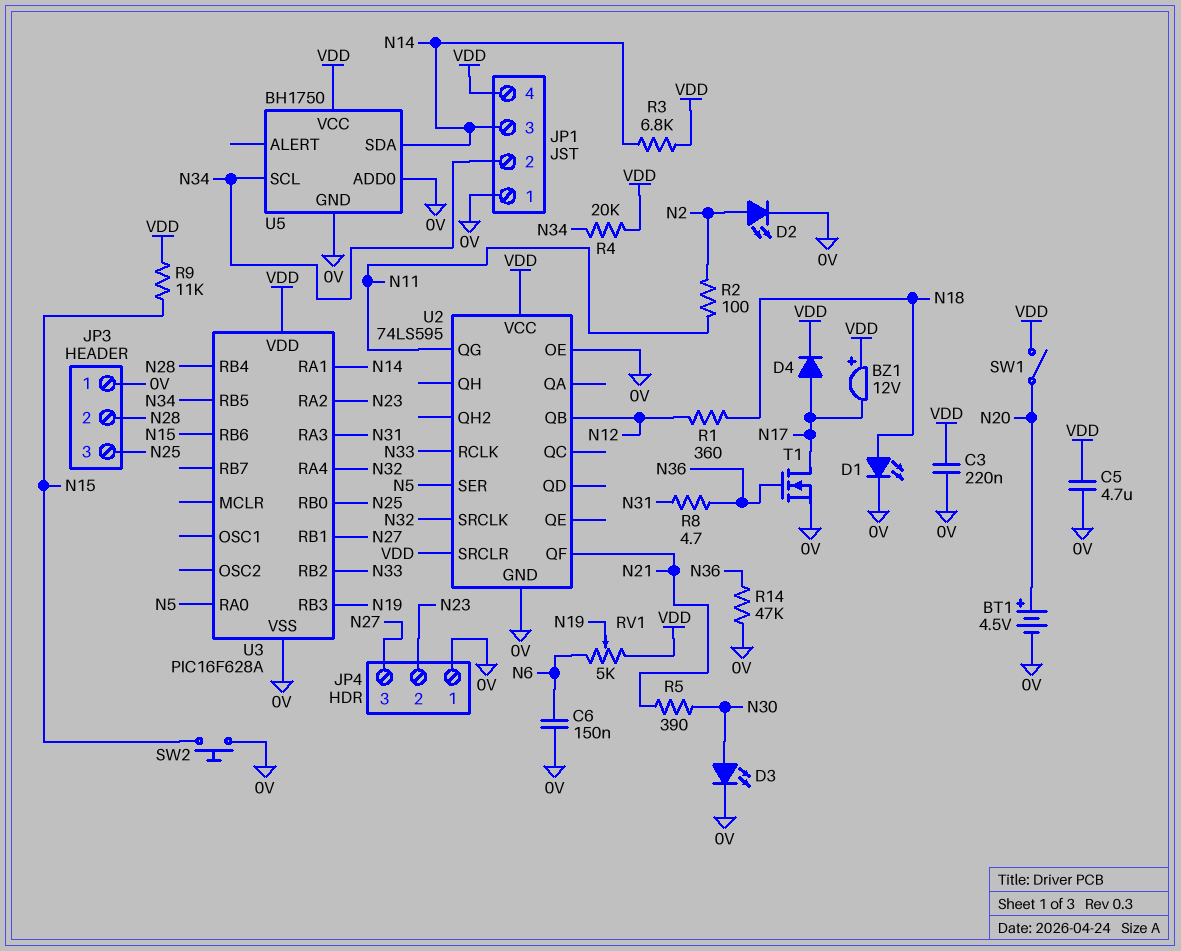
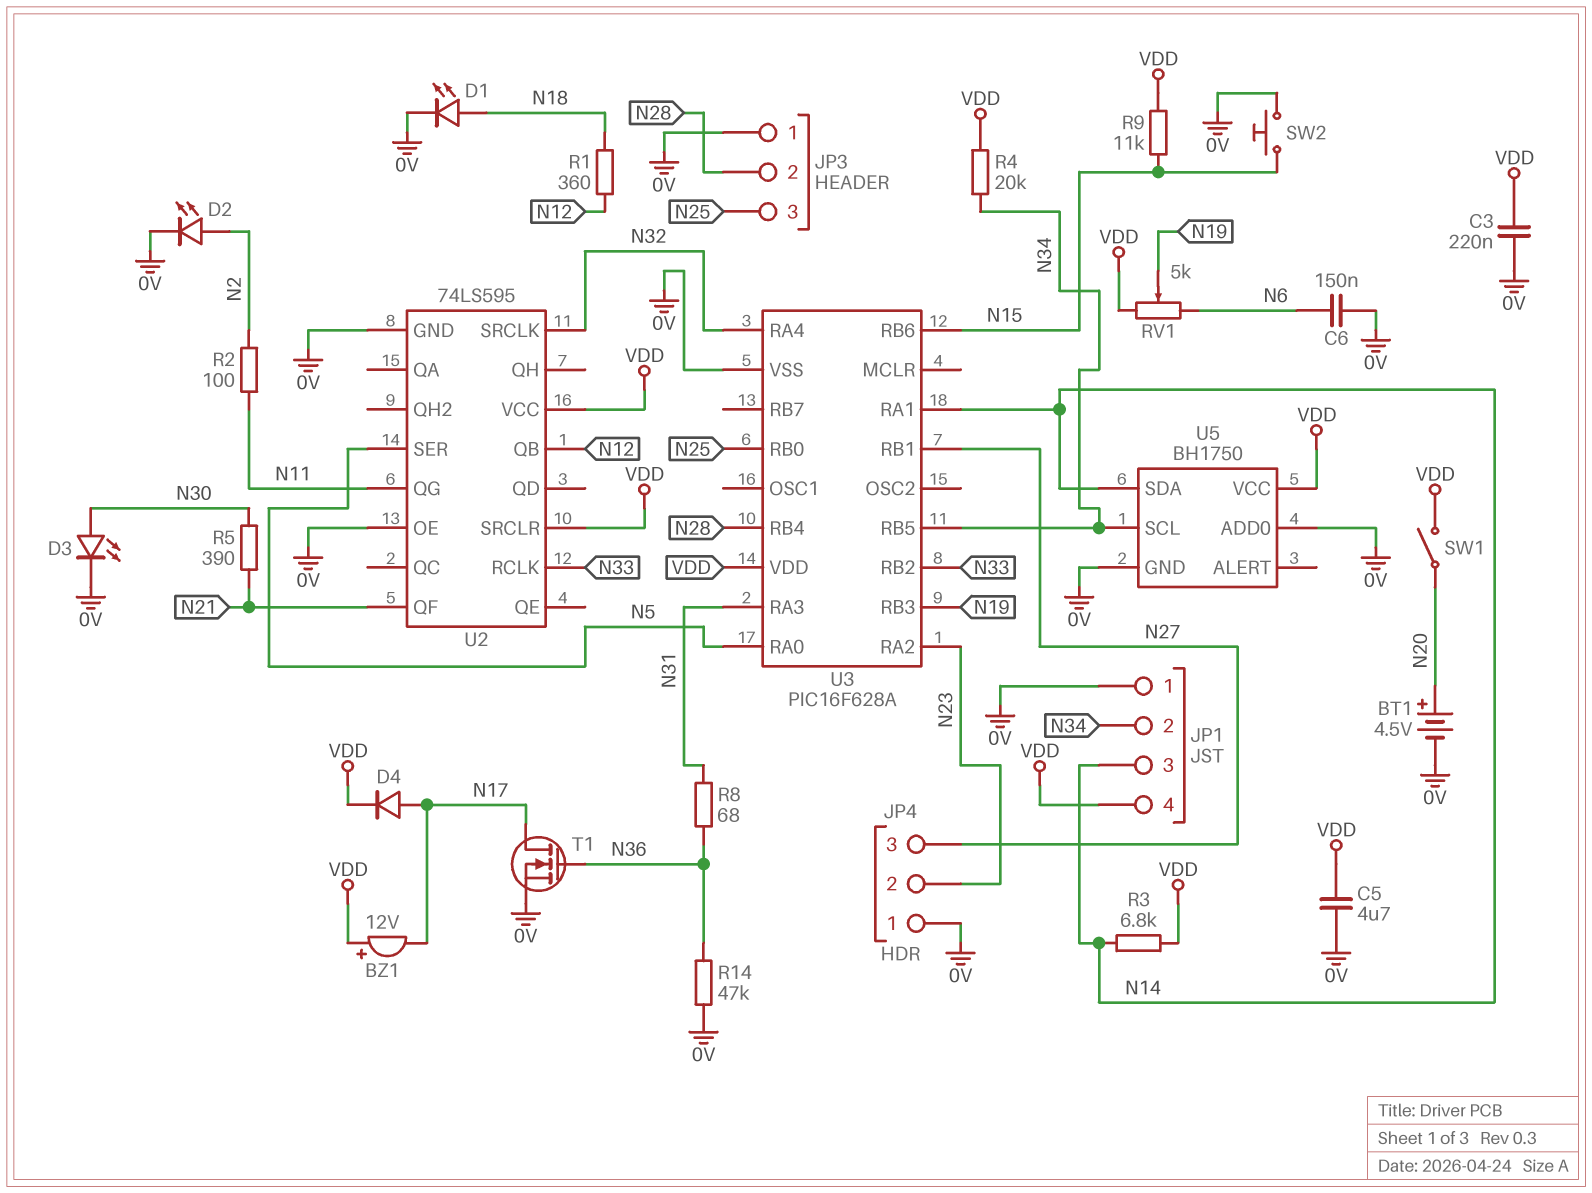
R8: 4.7 (N31, N36) -> 68 (N31, N36)

